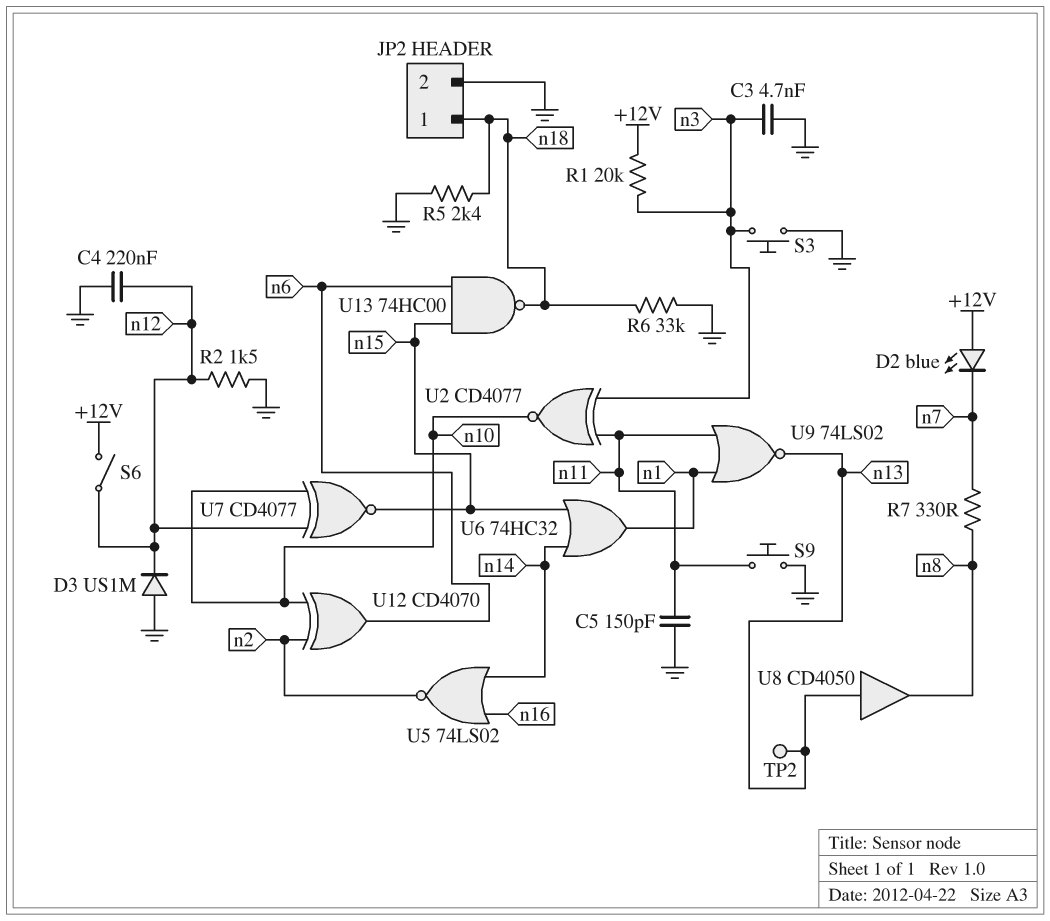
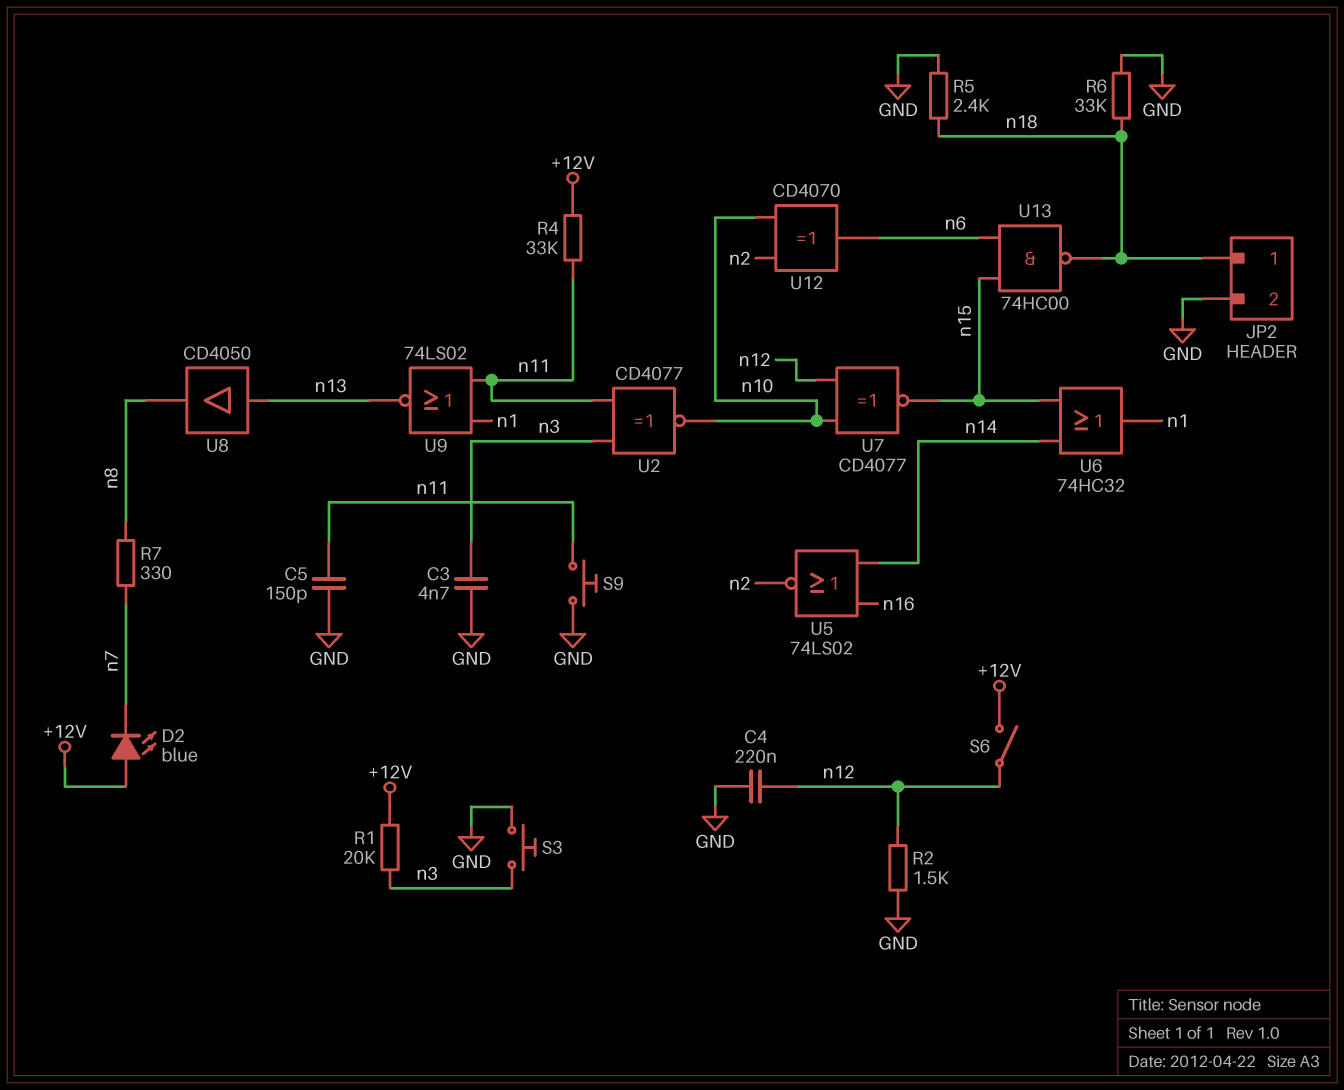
D3: diode US1M (A GND, K n12) -> none
R4: none -> 33k (+12V, n11)
TP2: test point (n13) -> none

